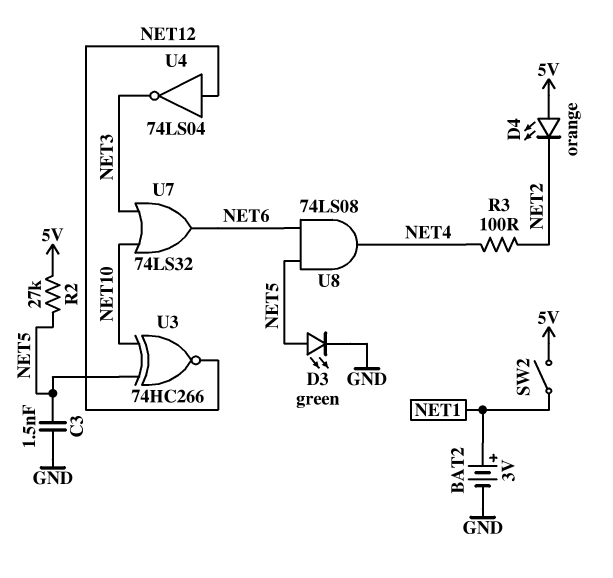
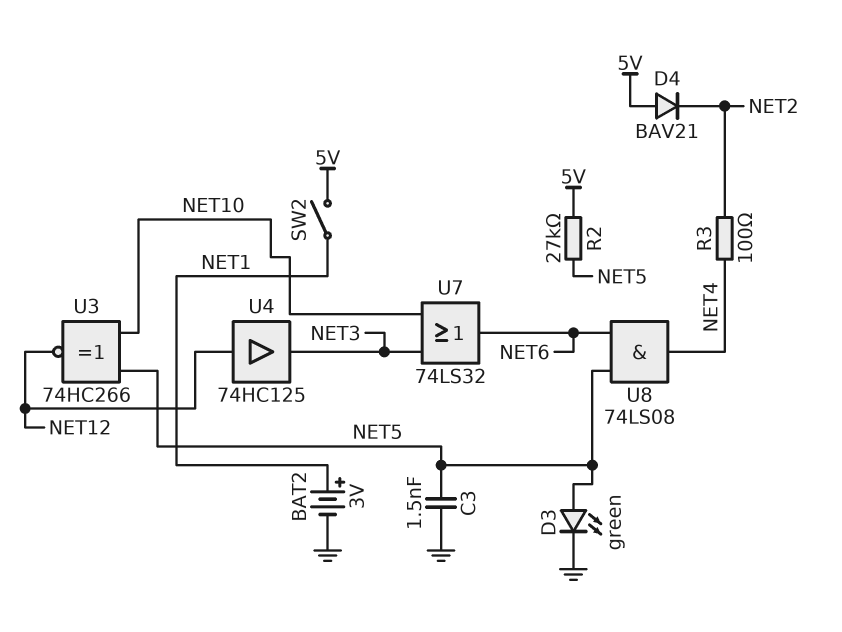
D4: LED orange (A 5V, K NET2) -> diode BAV21 (A 5V, K NET2)
U4: NOT 74LS04 (in NET12, out NET3) -> buffer 74HC125 (in NET12, out NET3)

